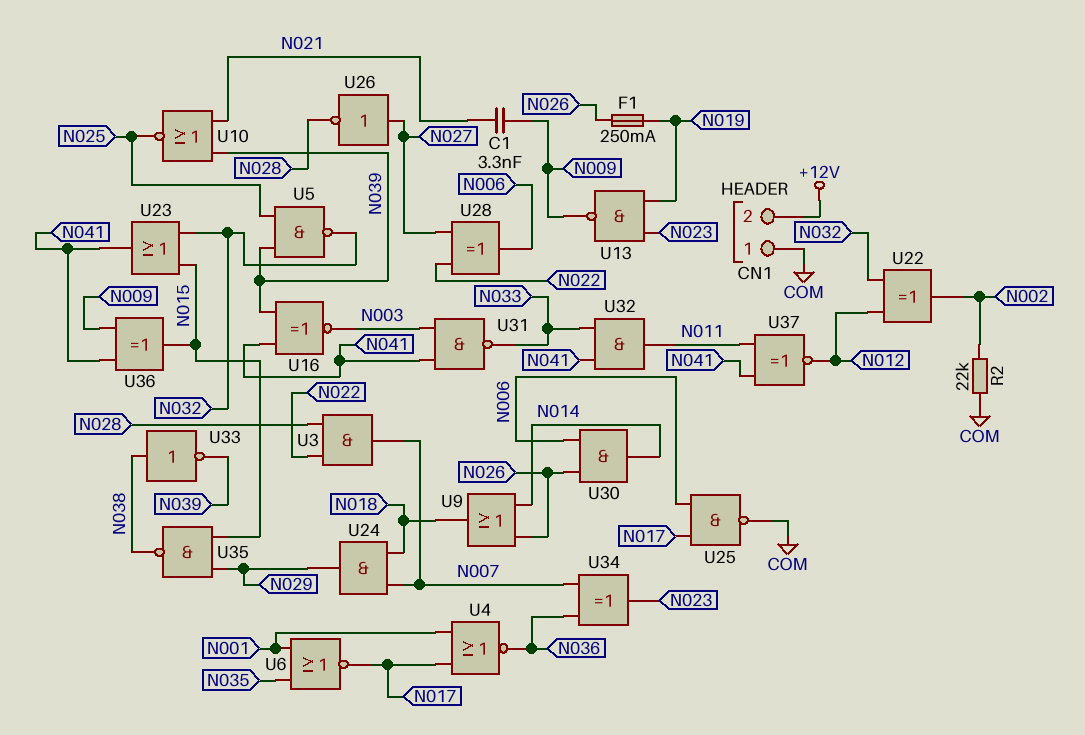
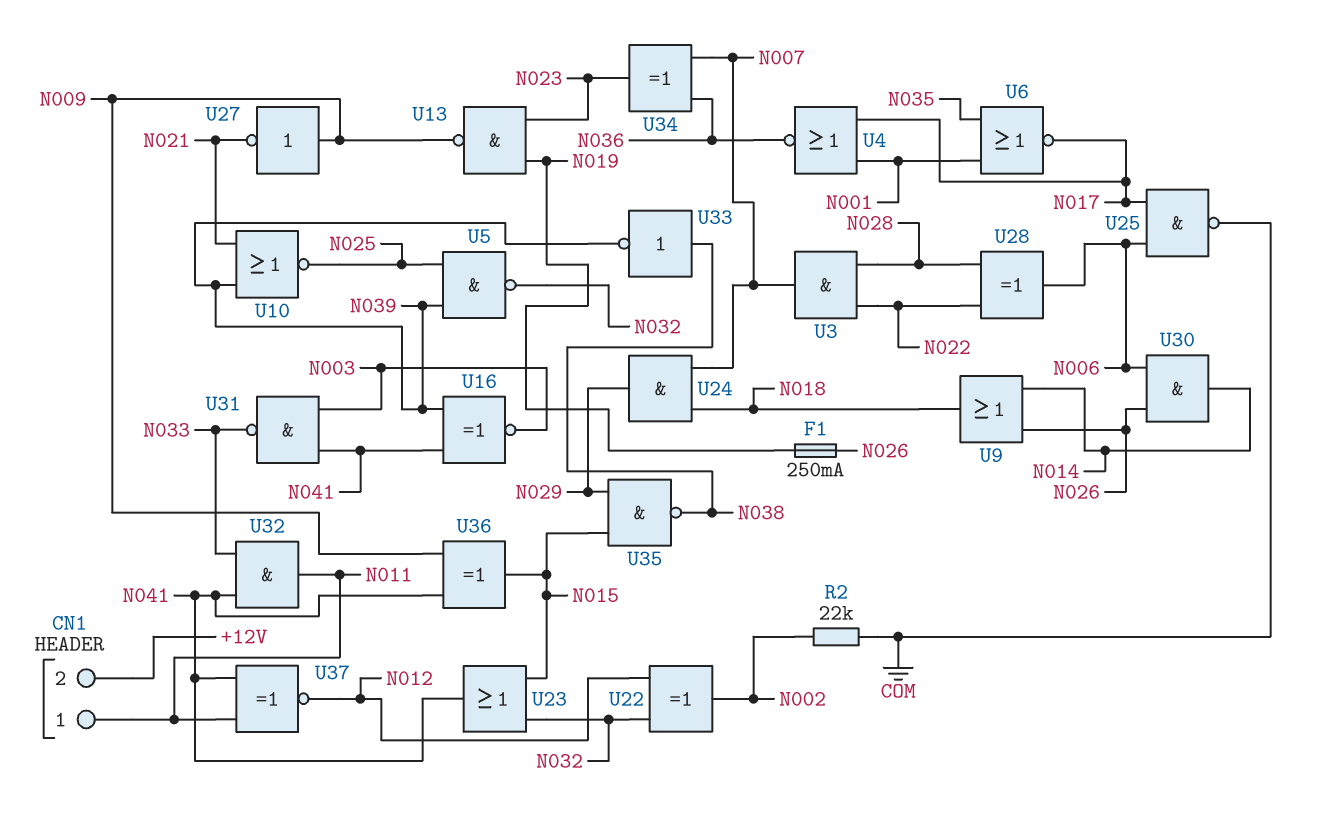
C1: 3.3nF (N009, N021) -> none
CN1 pin 1: COM -> N011
U26: NOT (in N027, out N028) -> none
U27: none -> NOT (in N009, out N021)
U28: XOR (in N022, in N027, out N006) -> XOR (in N022, in N028, out N006)

